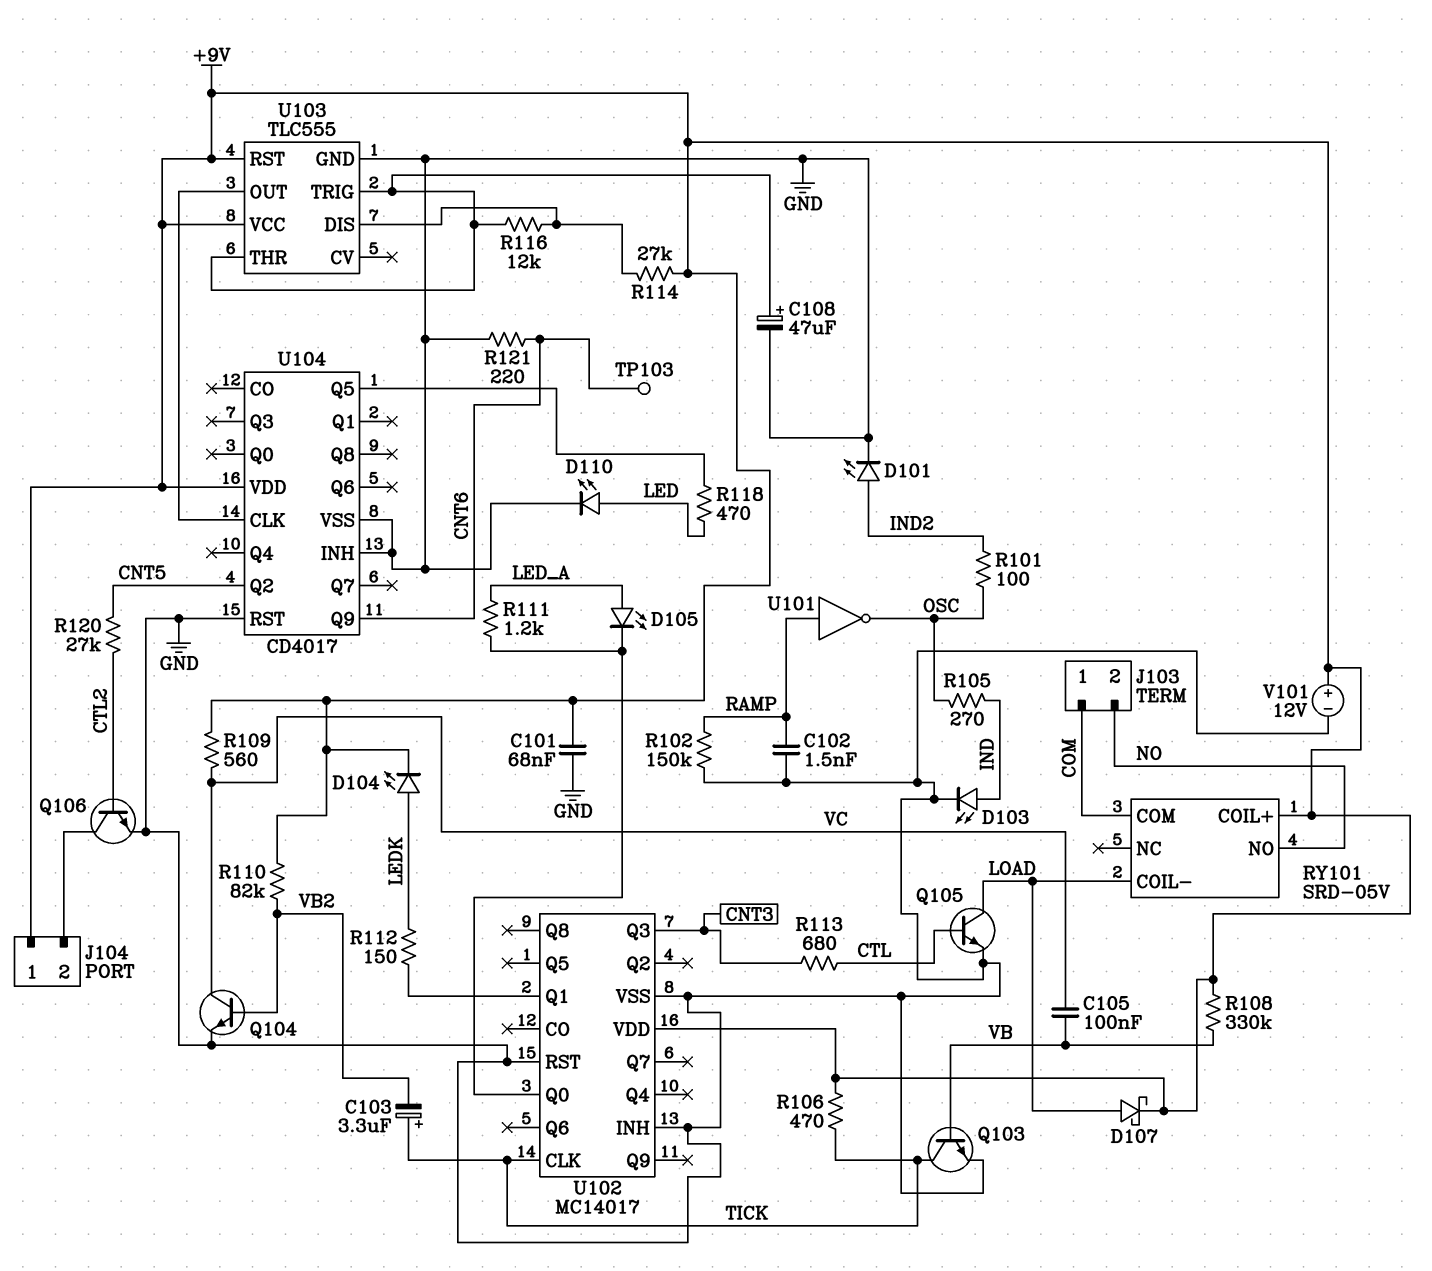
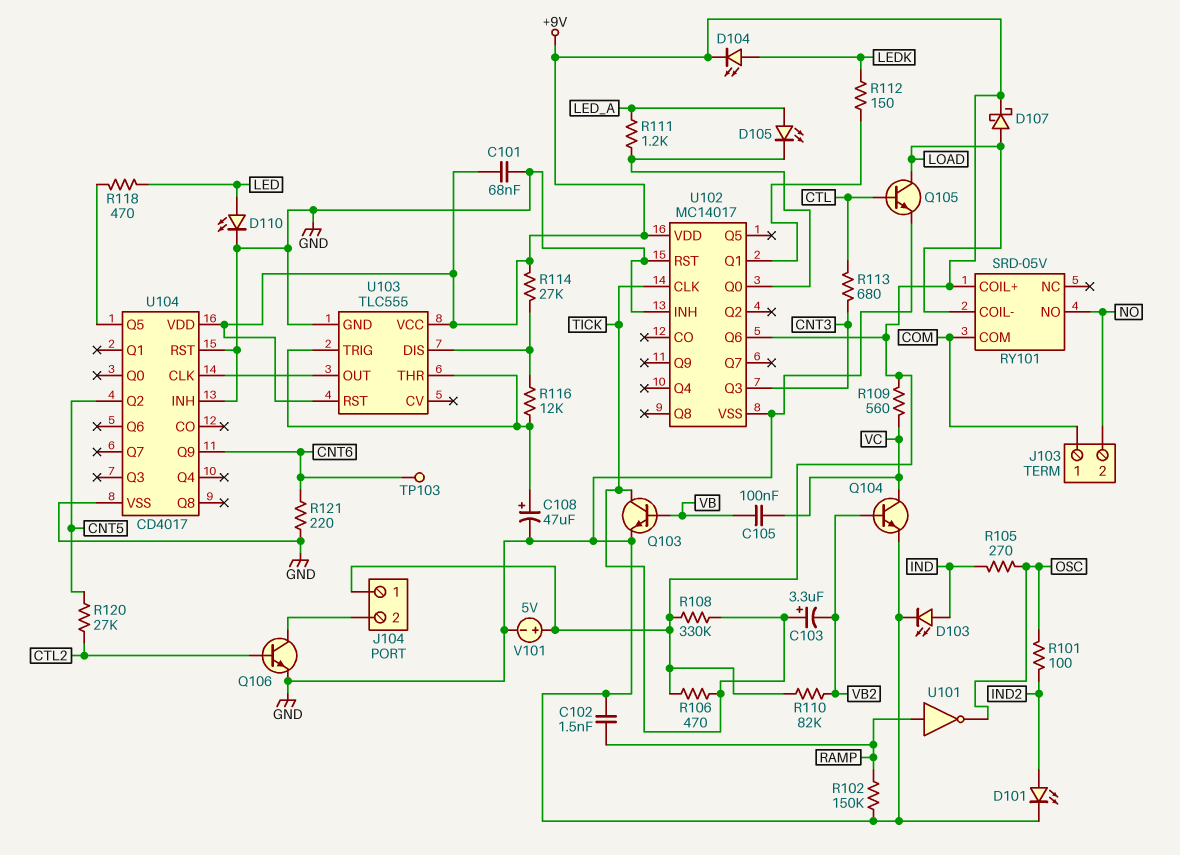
R108: 330k (+9V, VB) -> 330k (+9V, TICK)
U102 pin Q6: none -> +9V
V101: 12V (plus +9V, minus GND) -> 5V (plus +9V, minus GND)

